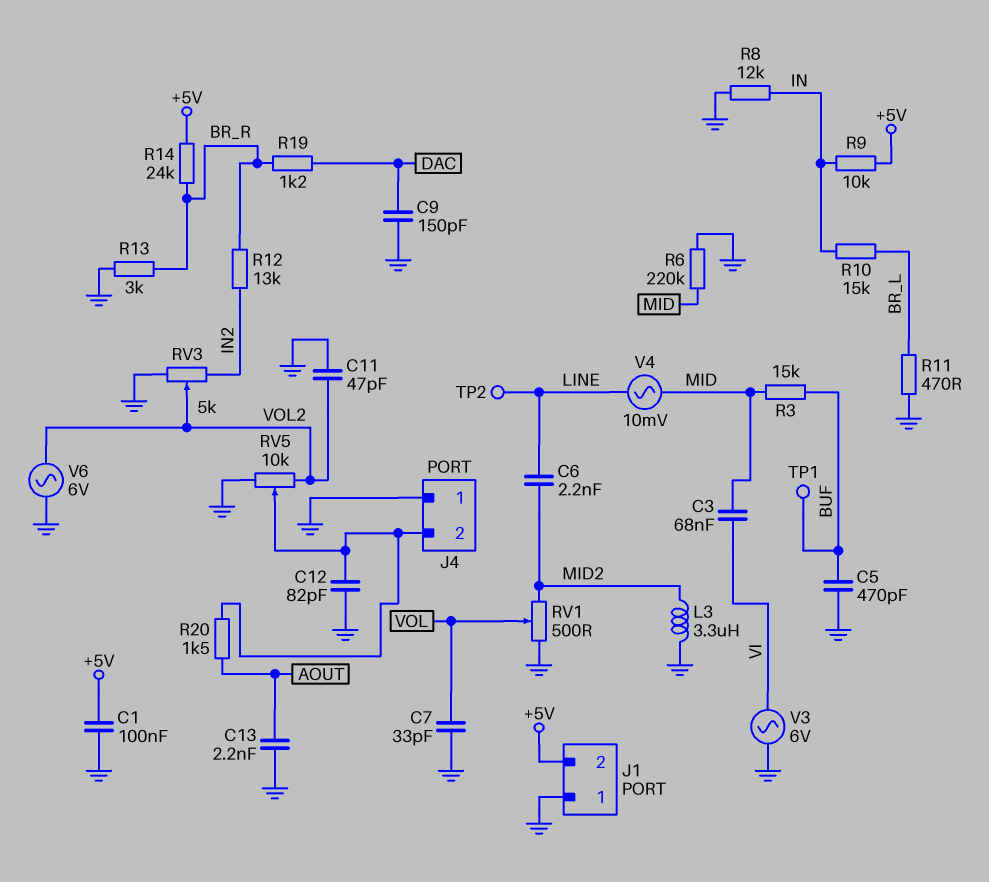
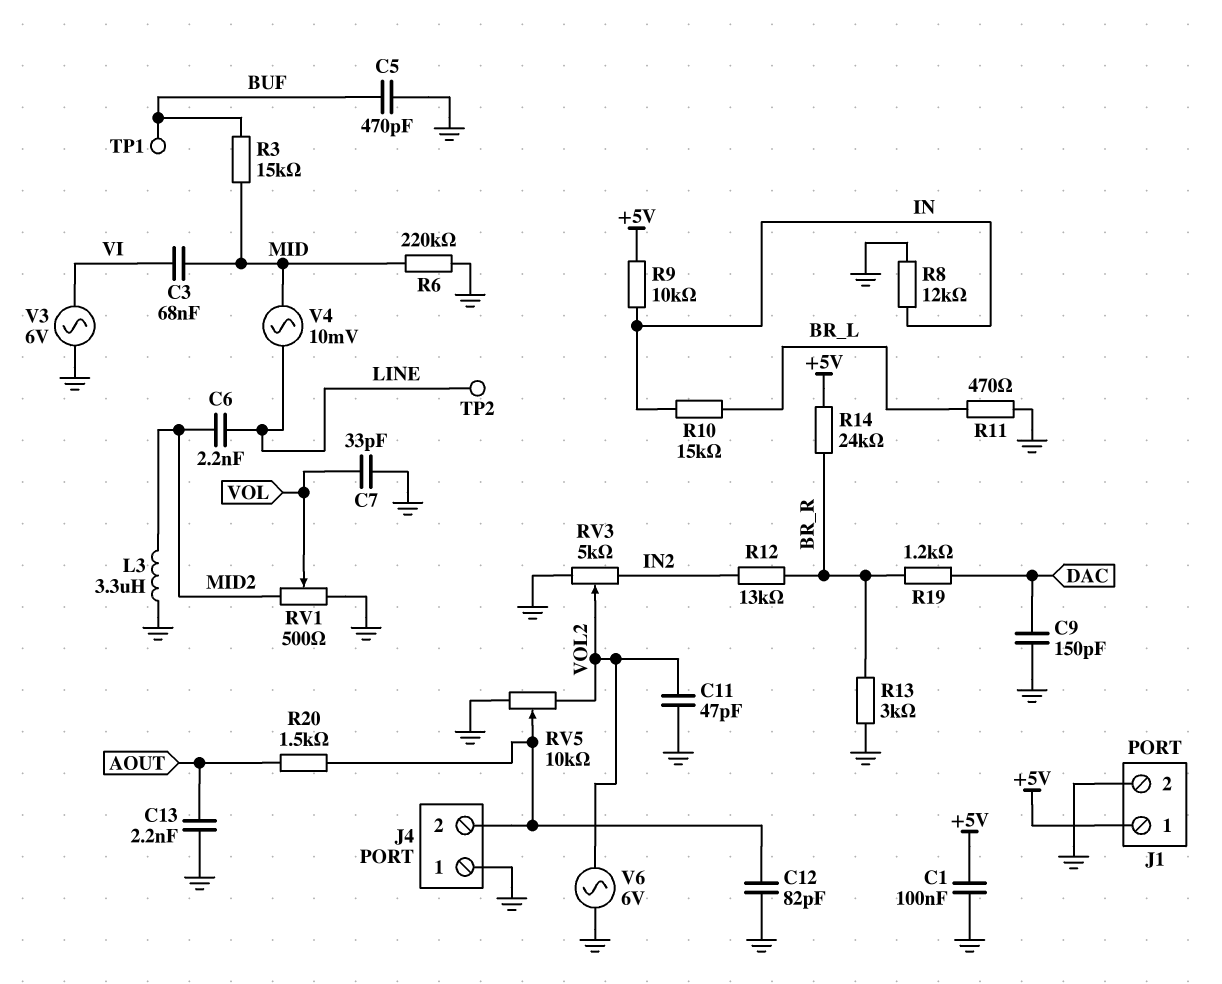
J1 pin 1: GND -> +5V
J1 pin 2: +5V -> GND

